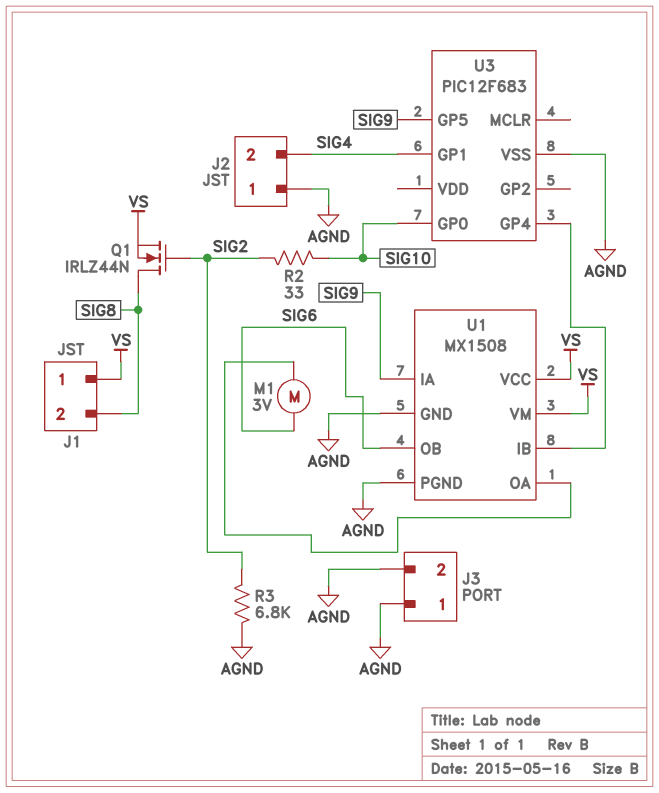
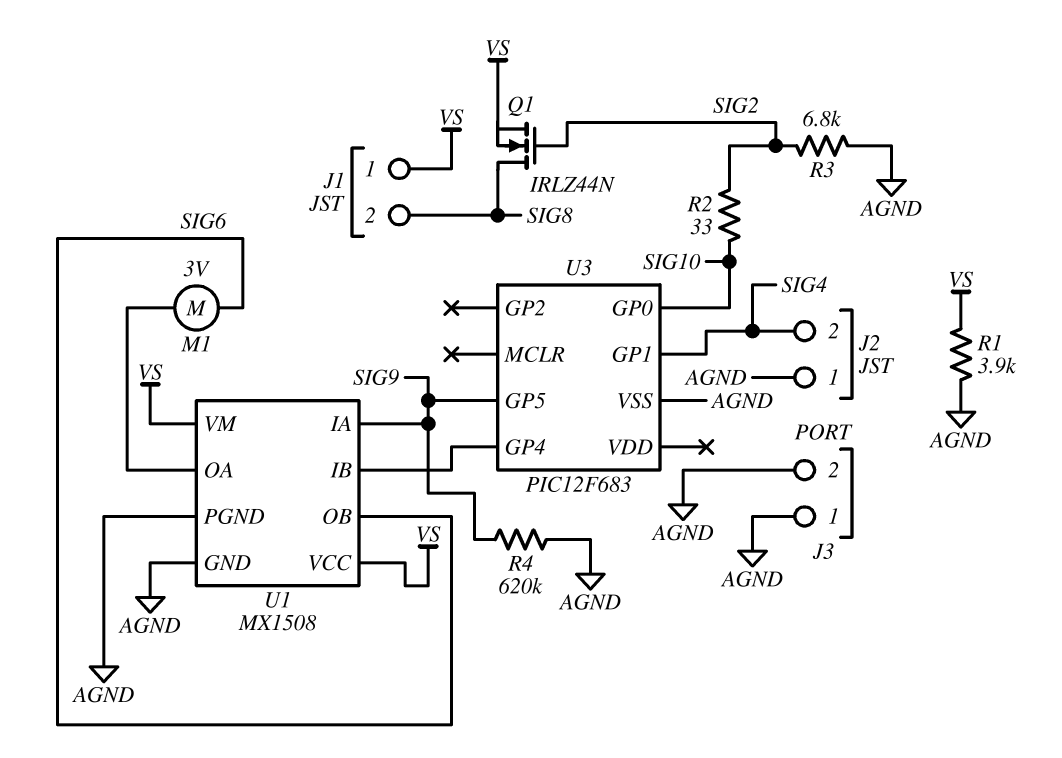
R1: none -> 3.9k (AGND, VS)
R4: none -> 620k (AGND, SIG9)

